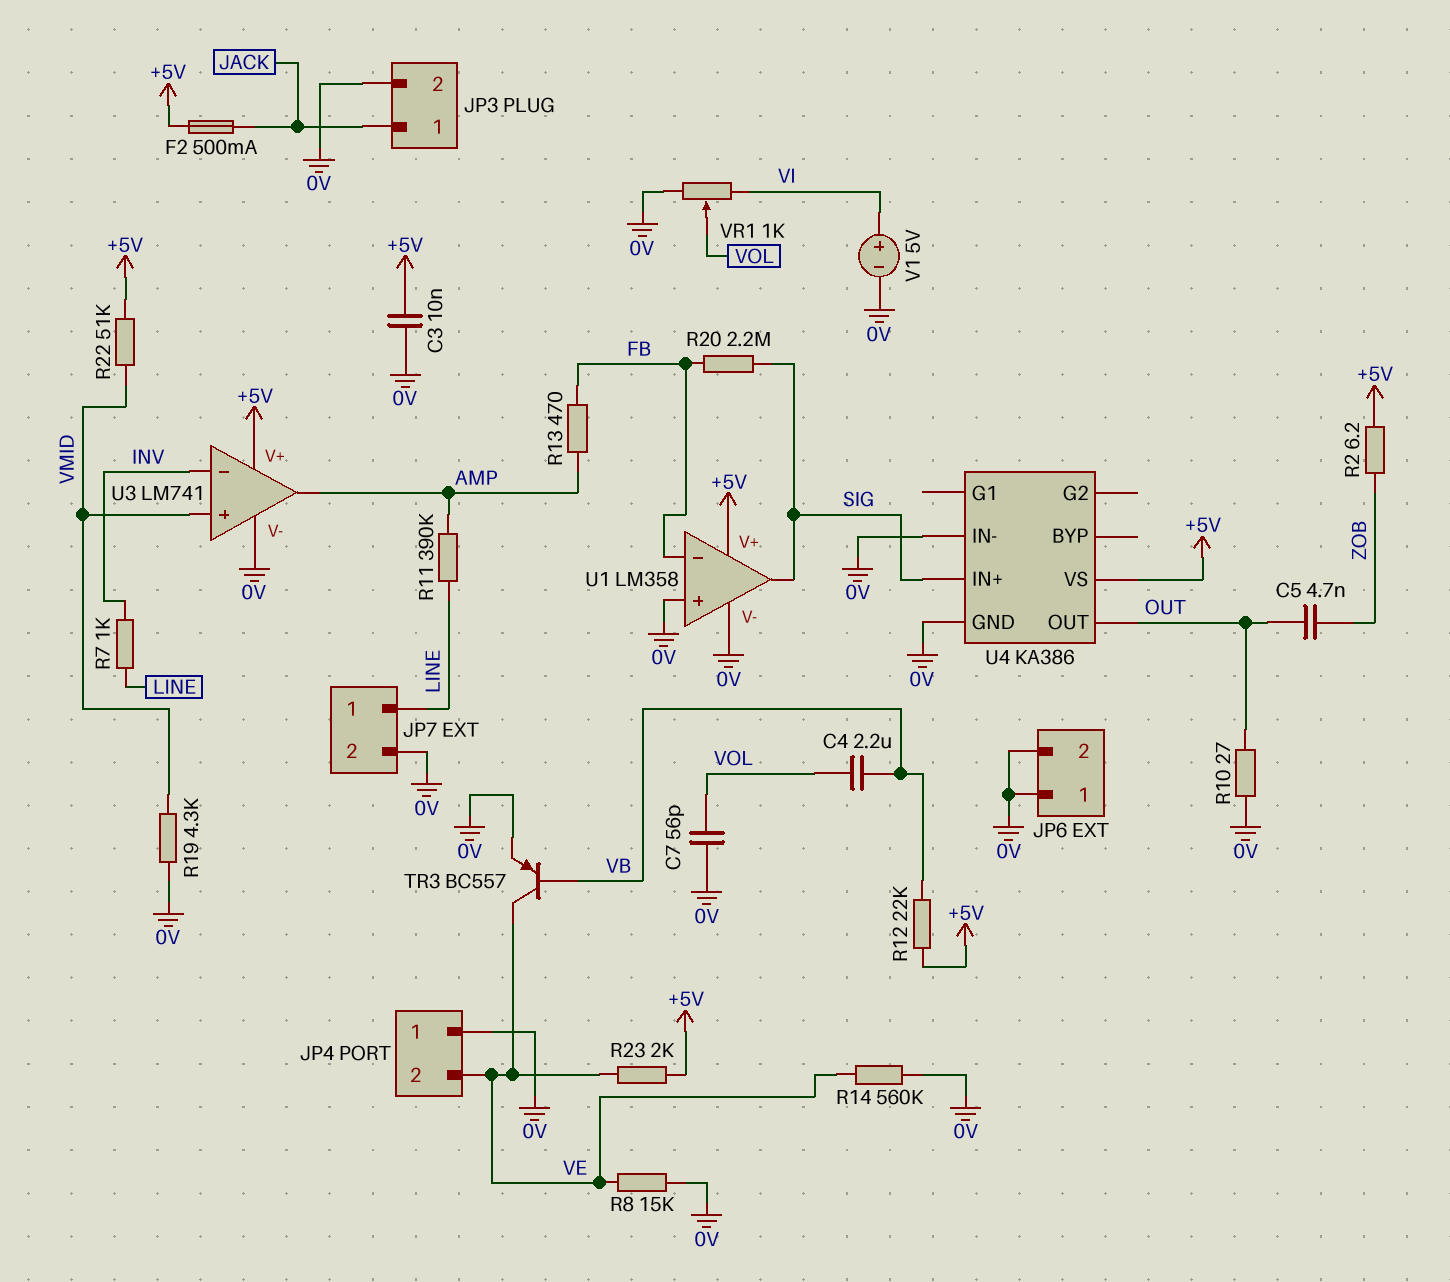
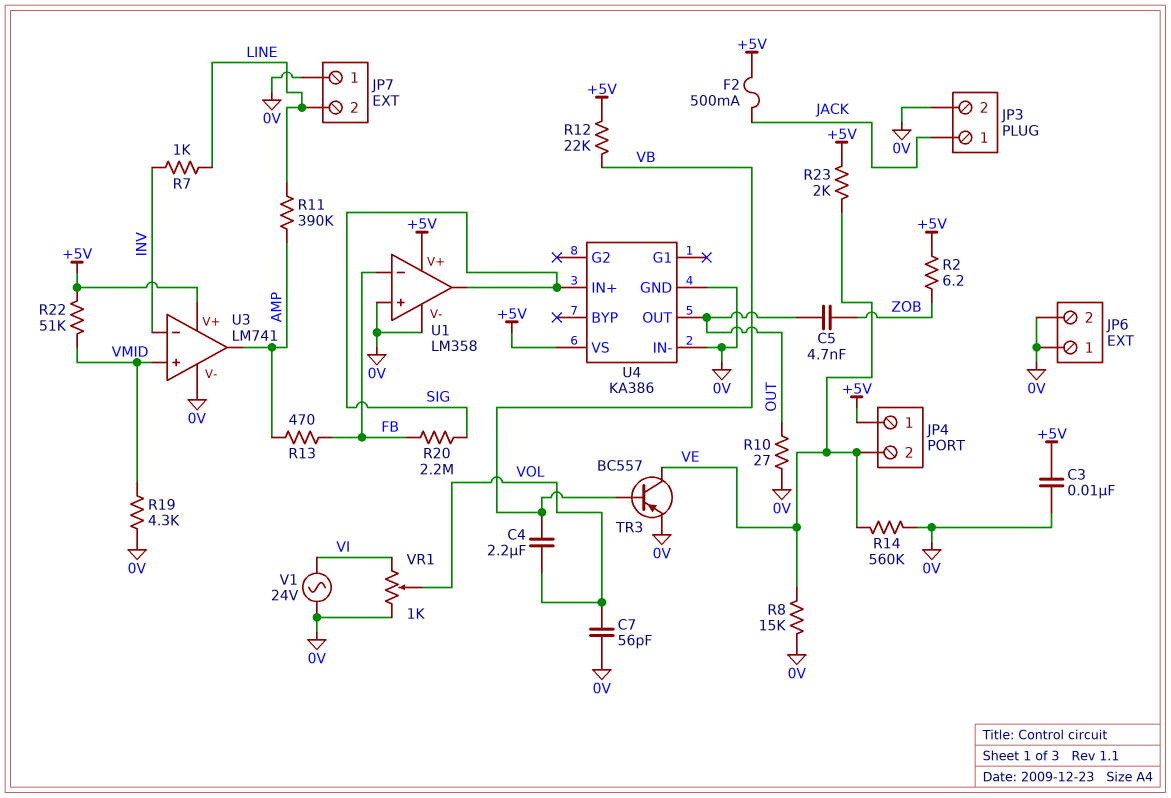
JP4 pin 1: 0V -> +5V
JP7 pin 1: LINE -> 0V
JP7 pin 2: 0V -> LINE
V1: 5V (plus VI, minus 0V) -> AC 24V (0V, VI)

